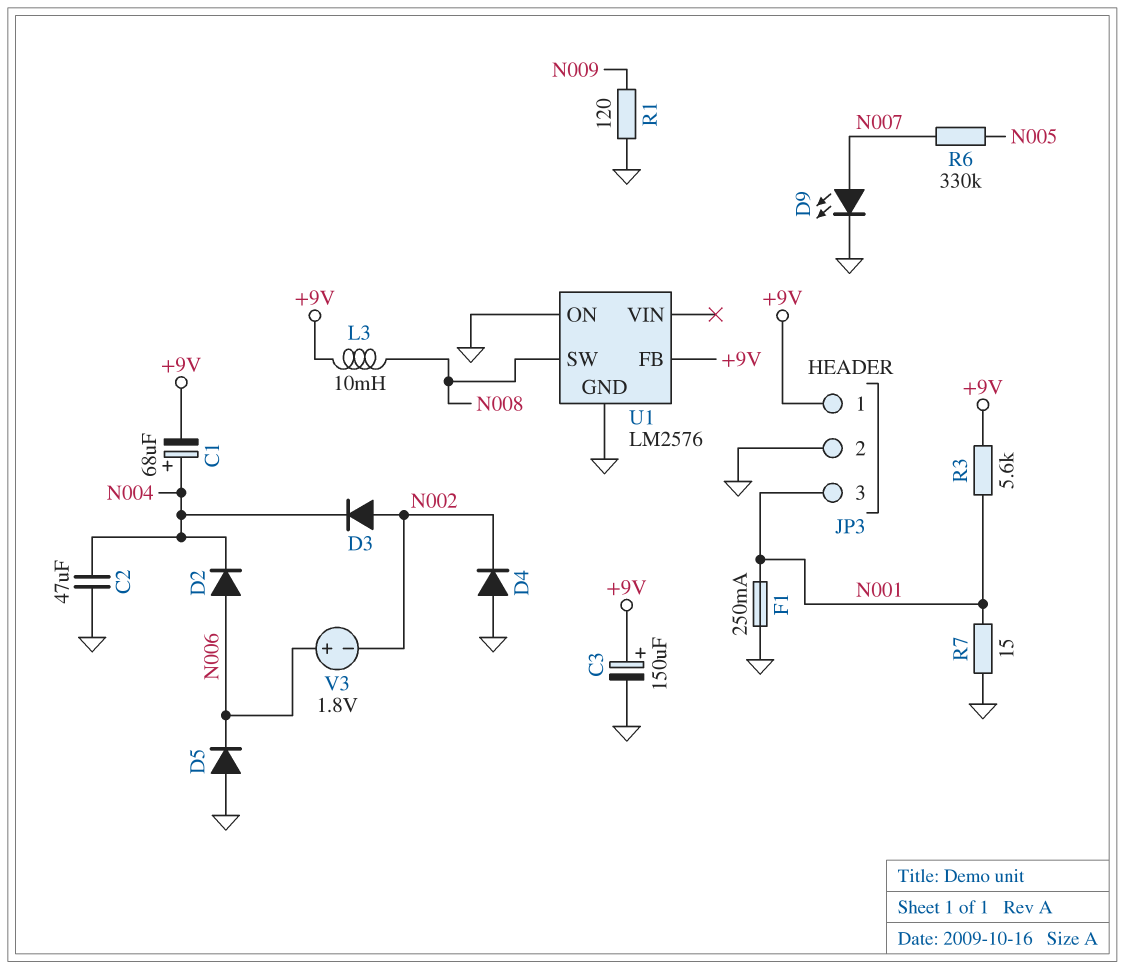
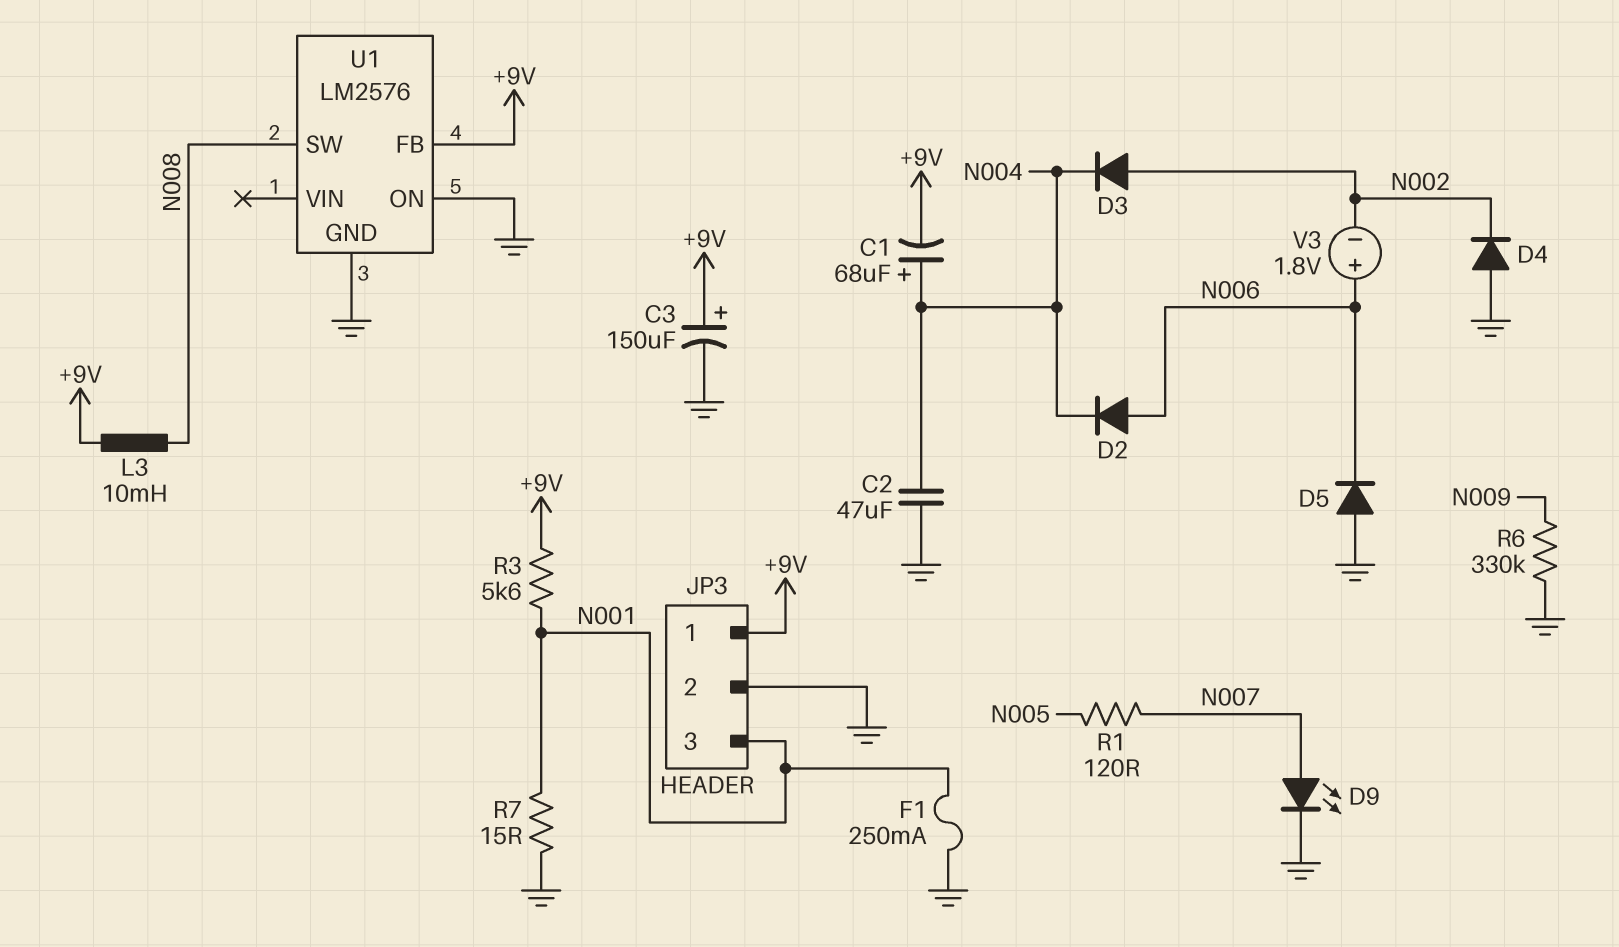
R1: 120 (GND, N009) -> 120 (N005, N007)
R6: 330k (N005, N007) -> 330k (GND, N009)

